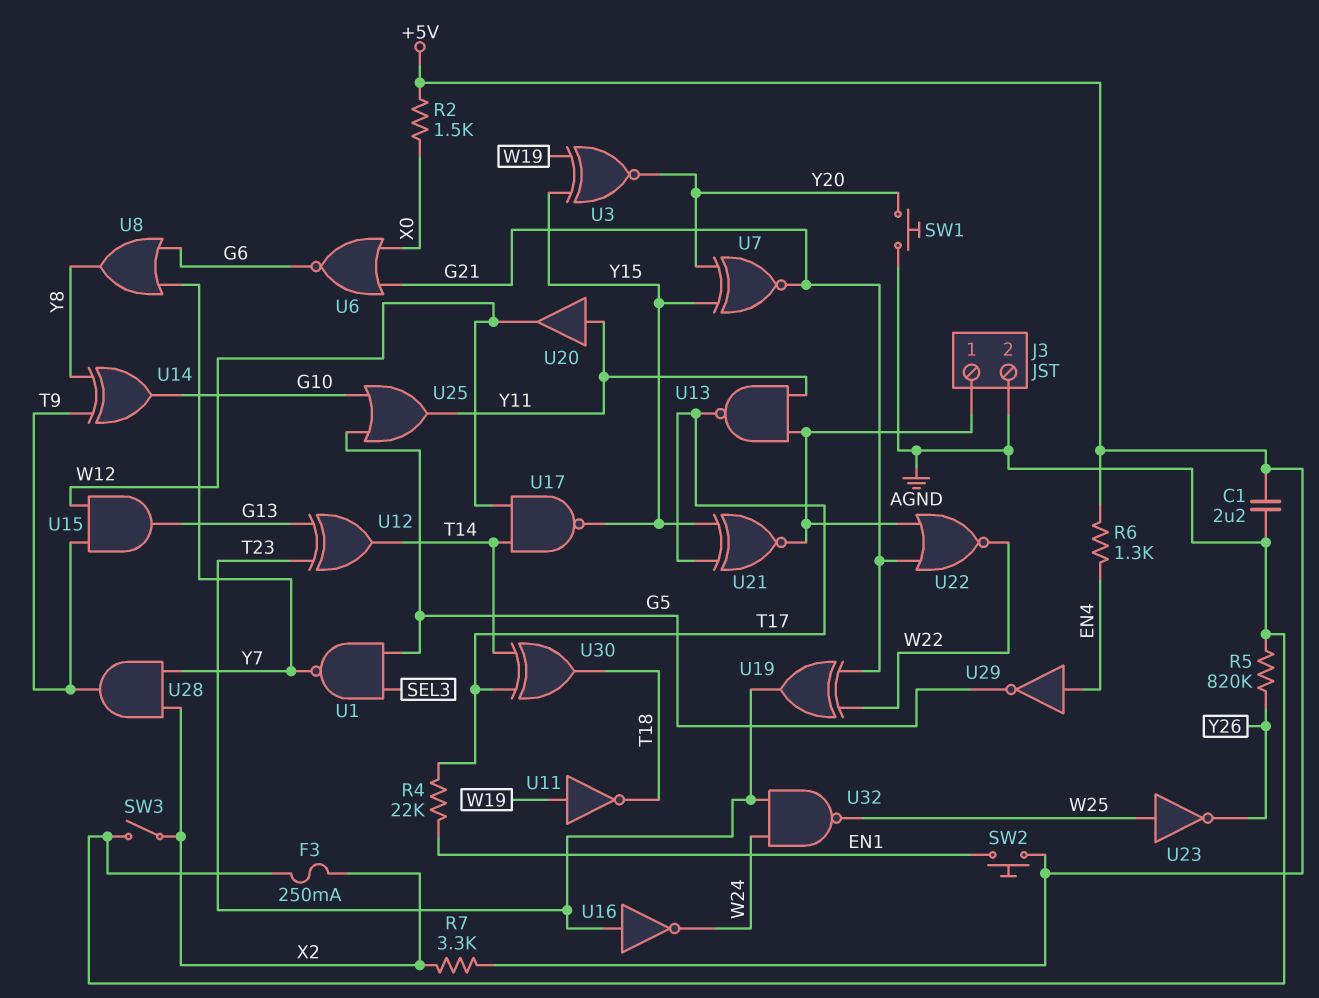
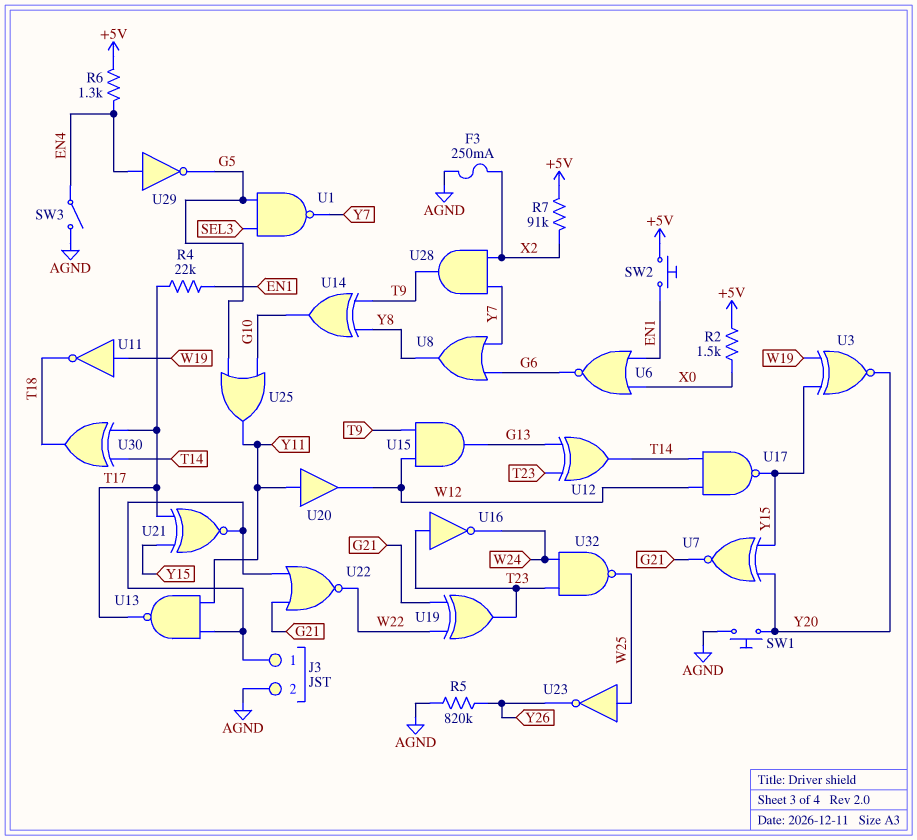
C1: 2.2uF (+5V, AGND) -> none
R7: 3.3k (+5V, X2) -> 91k (+5V, X2)
SW3: switch (AGND, X2) -> switch (AGND, EN4)
U6: NOR (in G21, in X0, out G6) -> NOR (in EN1, in X0, out G6)

